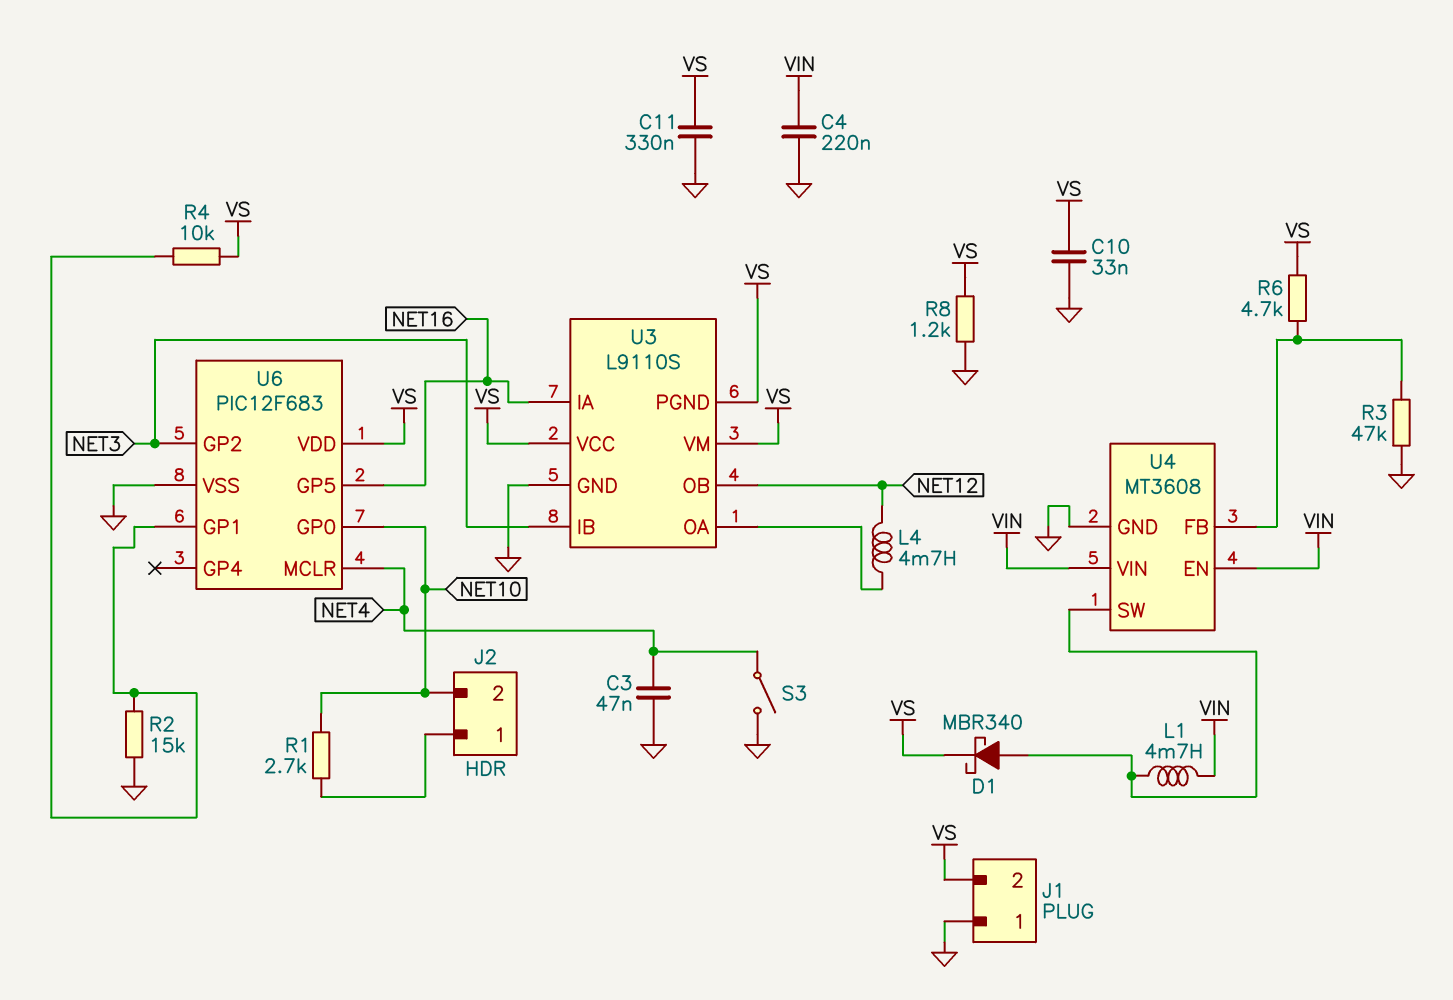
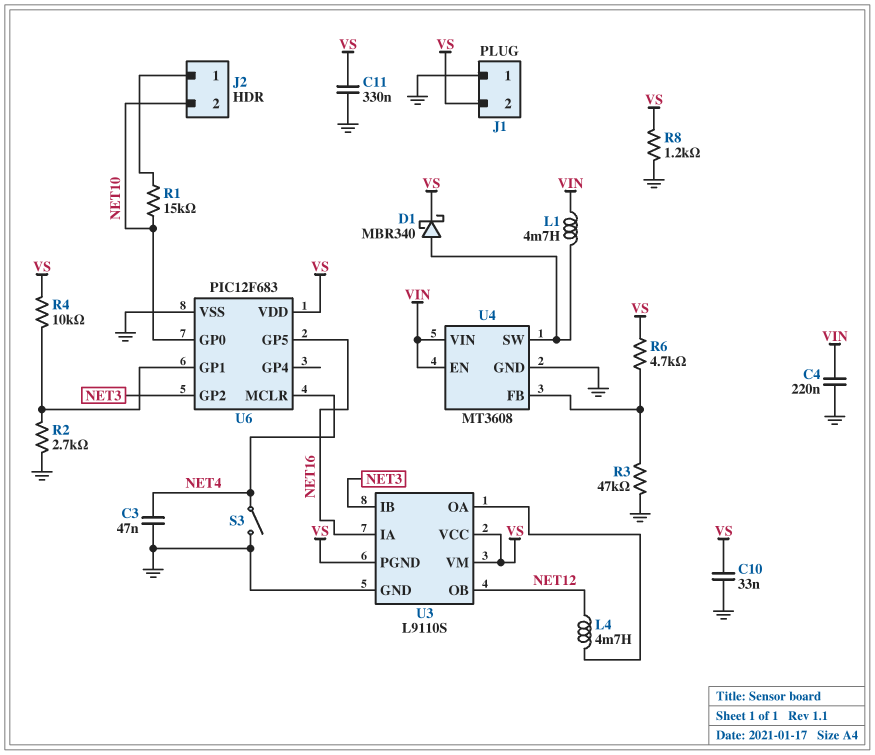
R1: 2.7k (J2/1, NET10) -> 15k (J2/1, NET10)
R2: 15k (GND, U6/GP1) -> 2.7k (GND, U6/GP1)

